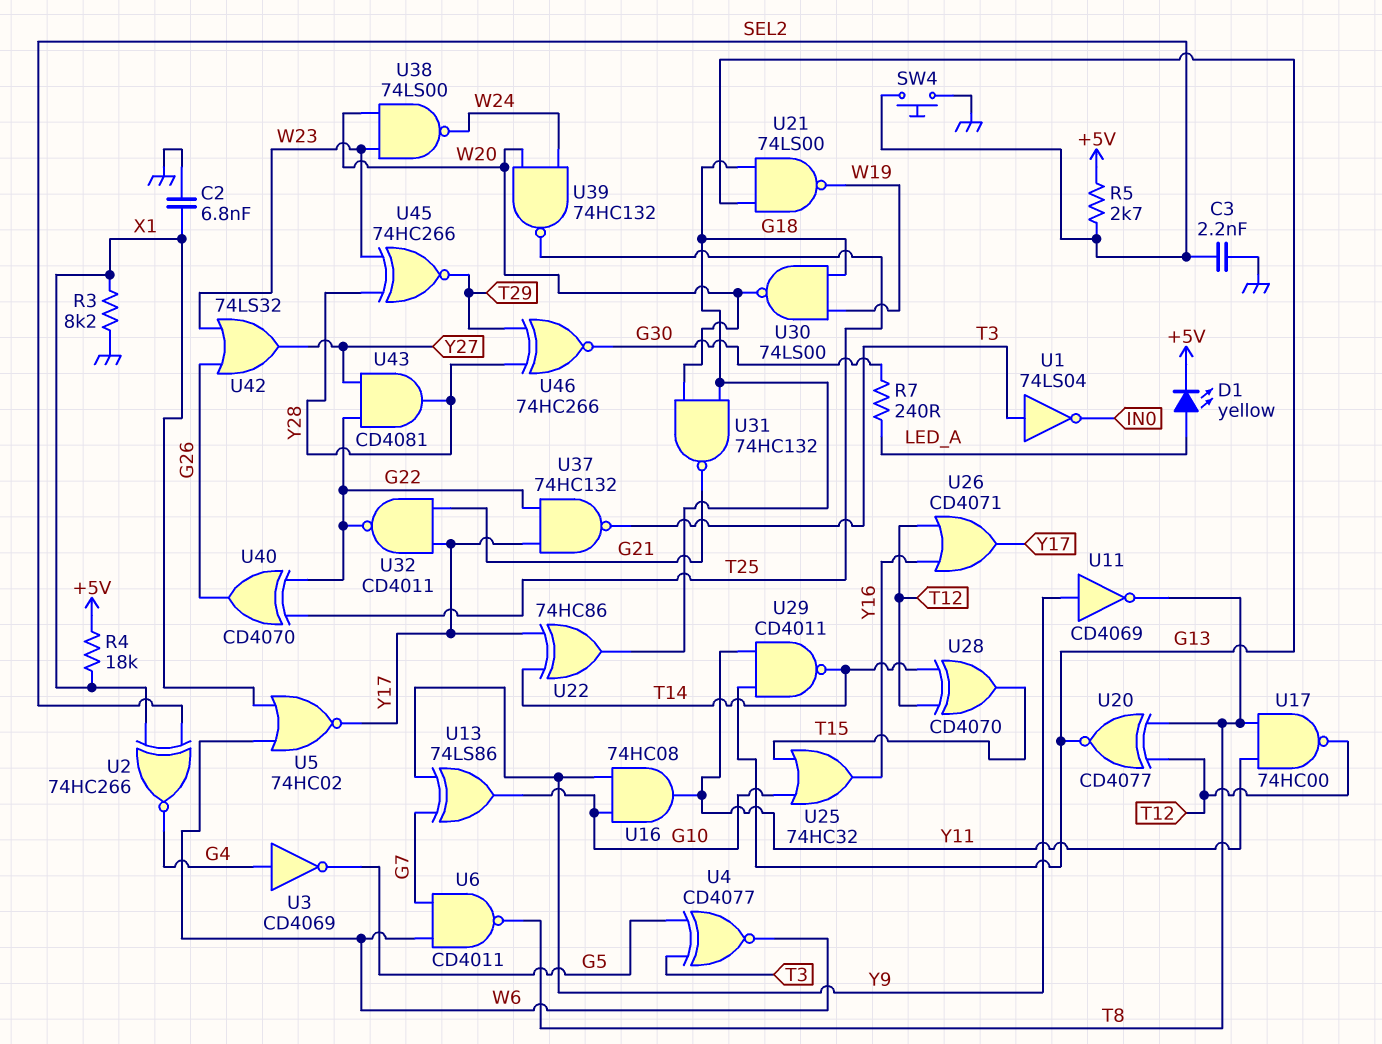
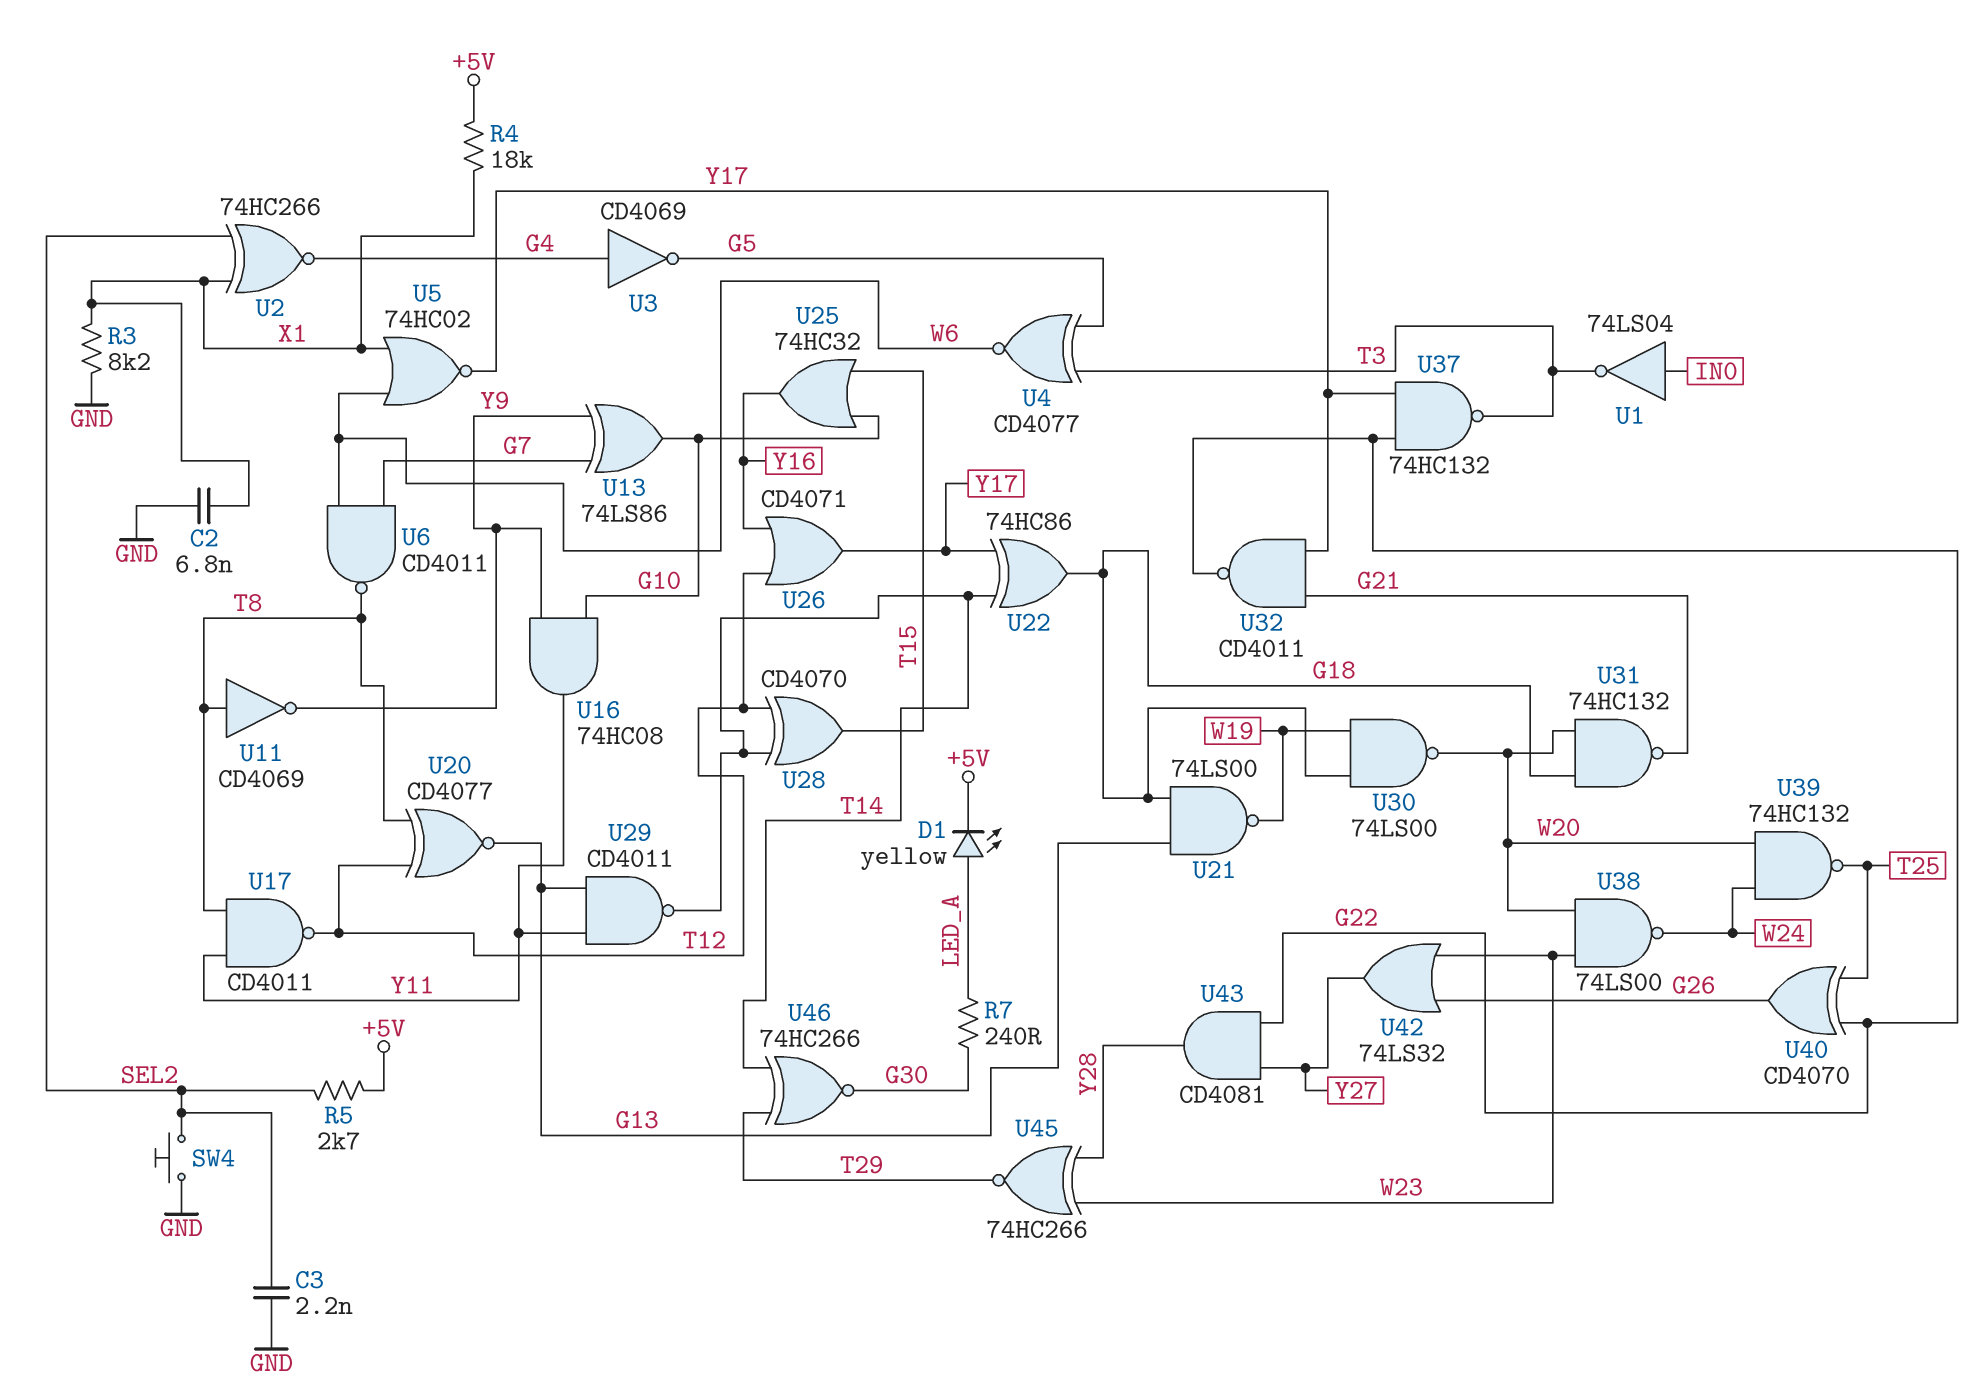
U1: NOT 74LS04 (in T3, out IN0) -> NOT 74LS04 (in IN0, out T3)
U11: NOT CD4069 (in Y9, out T8) -> NOT CD4069 (in T8, out Y9)
U17: NAND 74HC00 (in T8, in Y11, out T12) -> NAND CD4011 (in T8, in Y11, out T12)
U46: XNOR 74HC266 (in T29, in Y28, out G30) -> XNOR 74HC266 (in T14, in T29, out G30)

